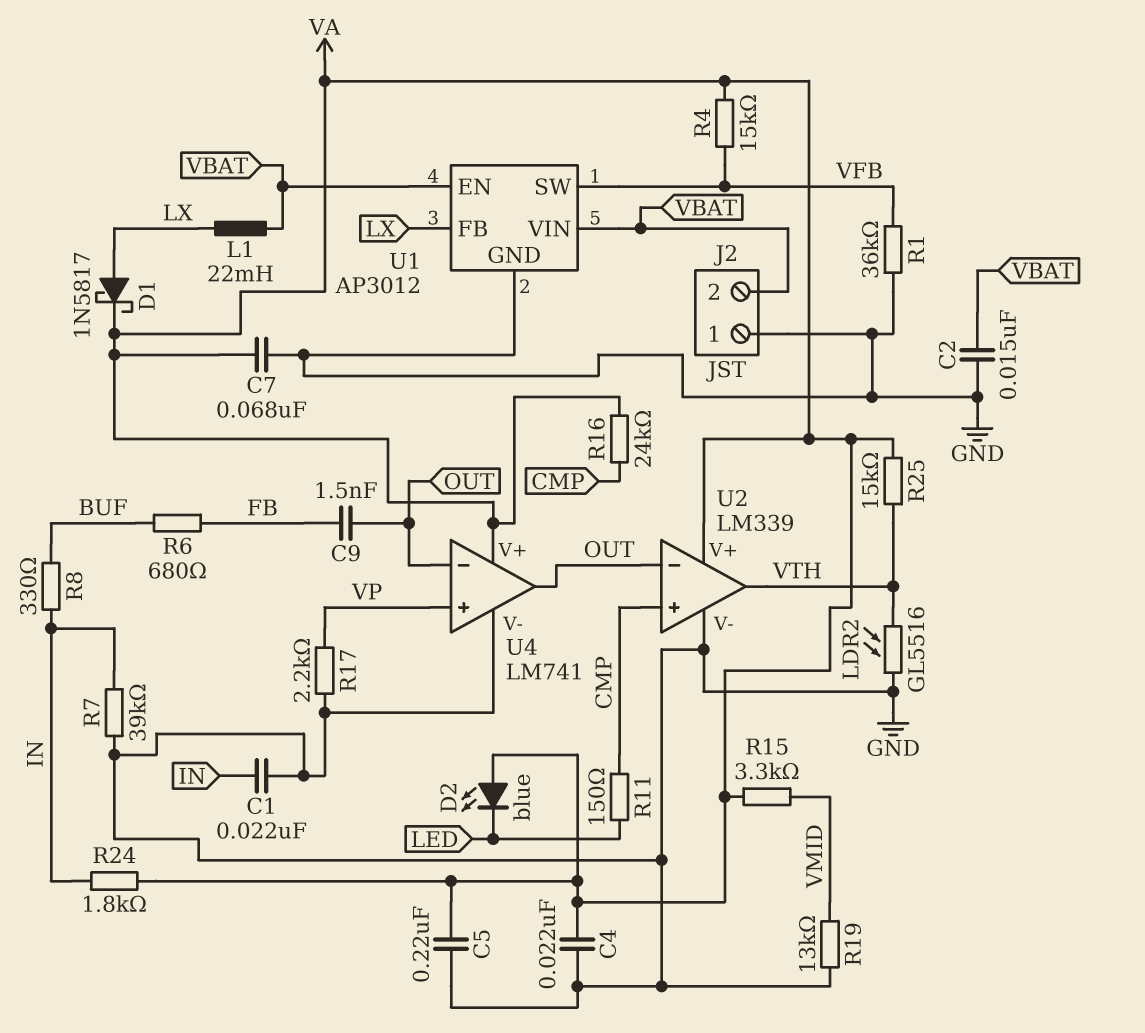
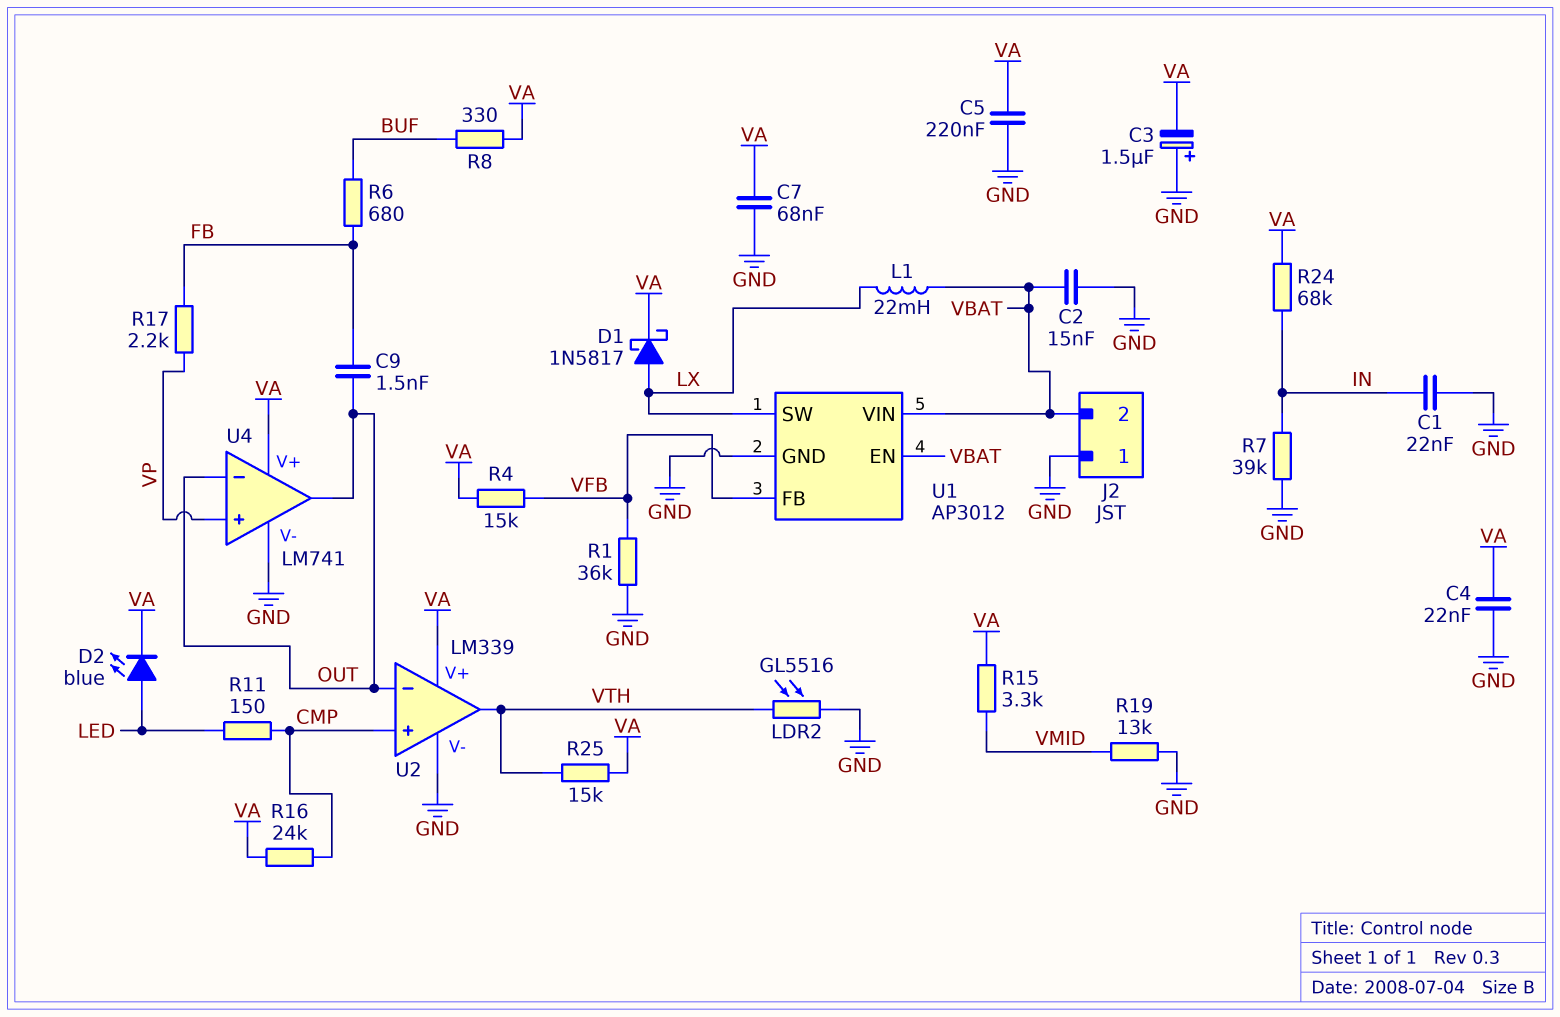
C3: none -> 1.5uF (plus GND, minus VA)
D2: LED blue (A VA, K LED) -> LED blue (A LED, K VA)
R8: 330 (BUF, IN) -> 330 (BUF, VA)
R17: 2.2k (GND, VP) -> 2.2k (FB, VP)
R24: 1.8k (IN, VA) -> 68k (IN, VA)
U1 pin FB: LX -> VFB
U1 pin SW: VFB -> LX

